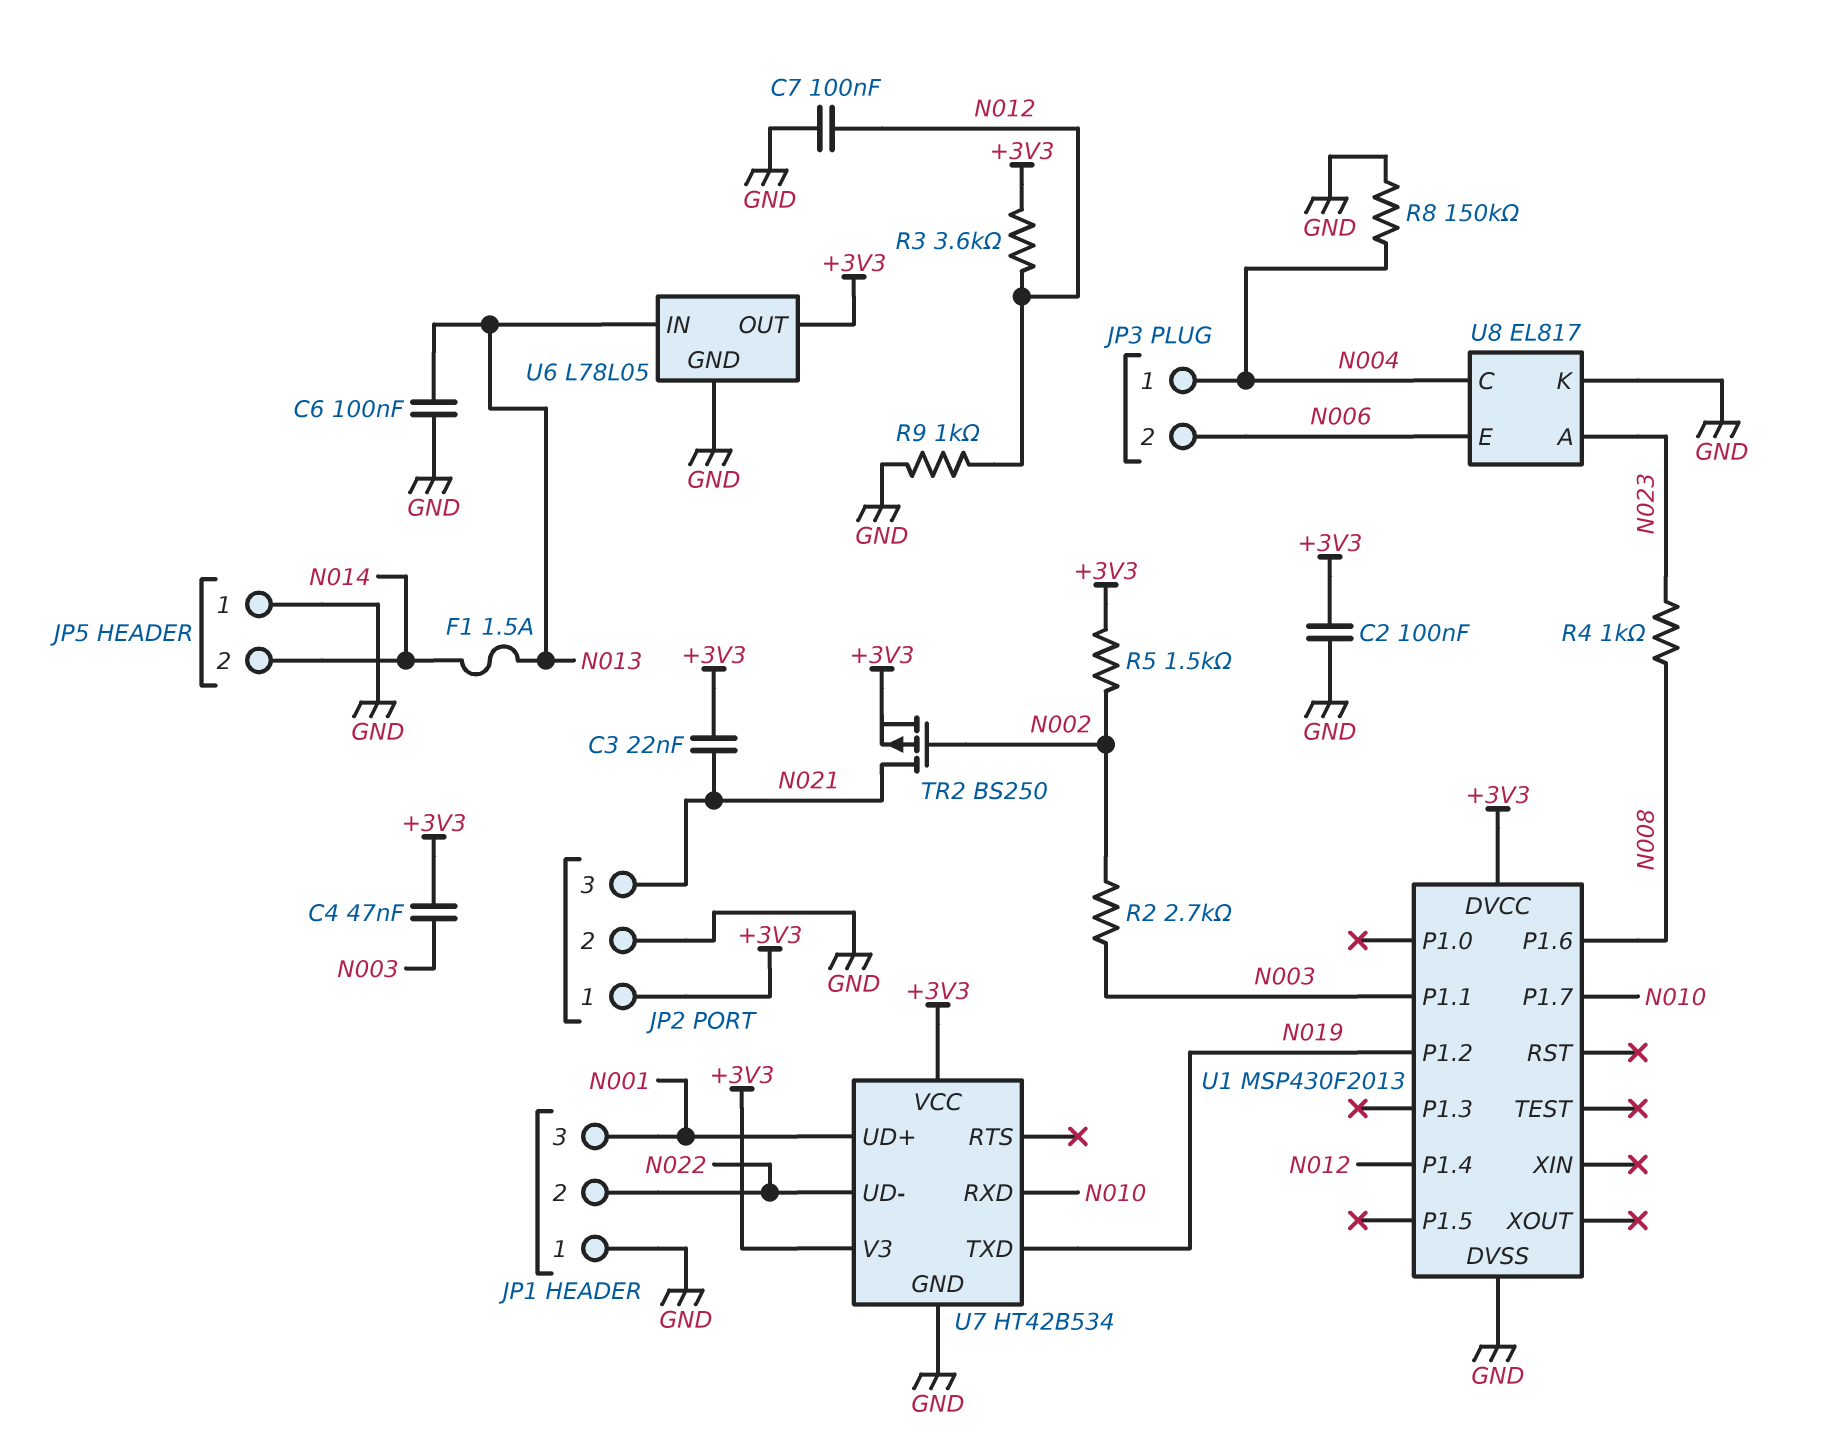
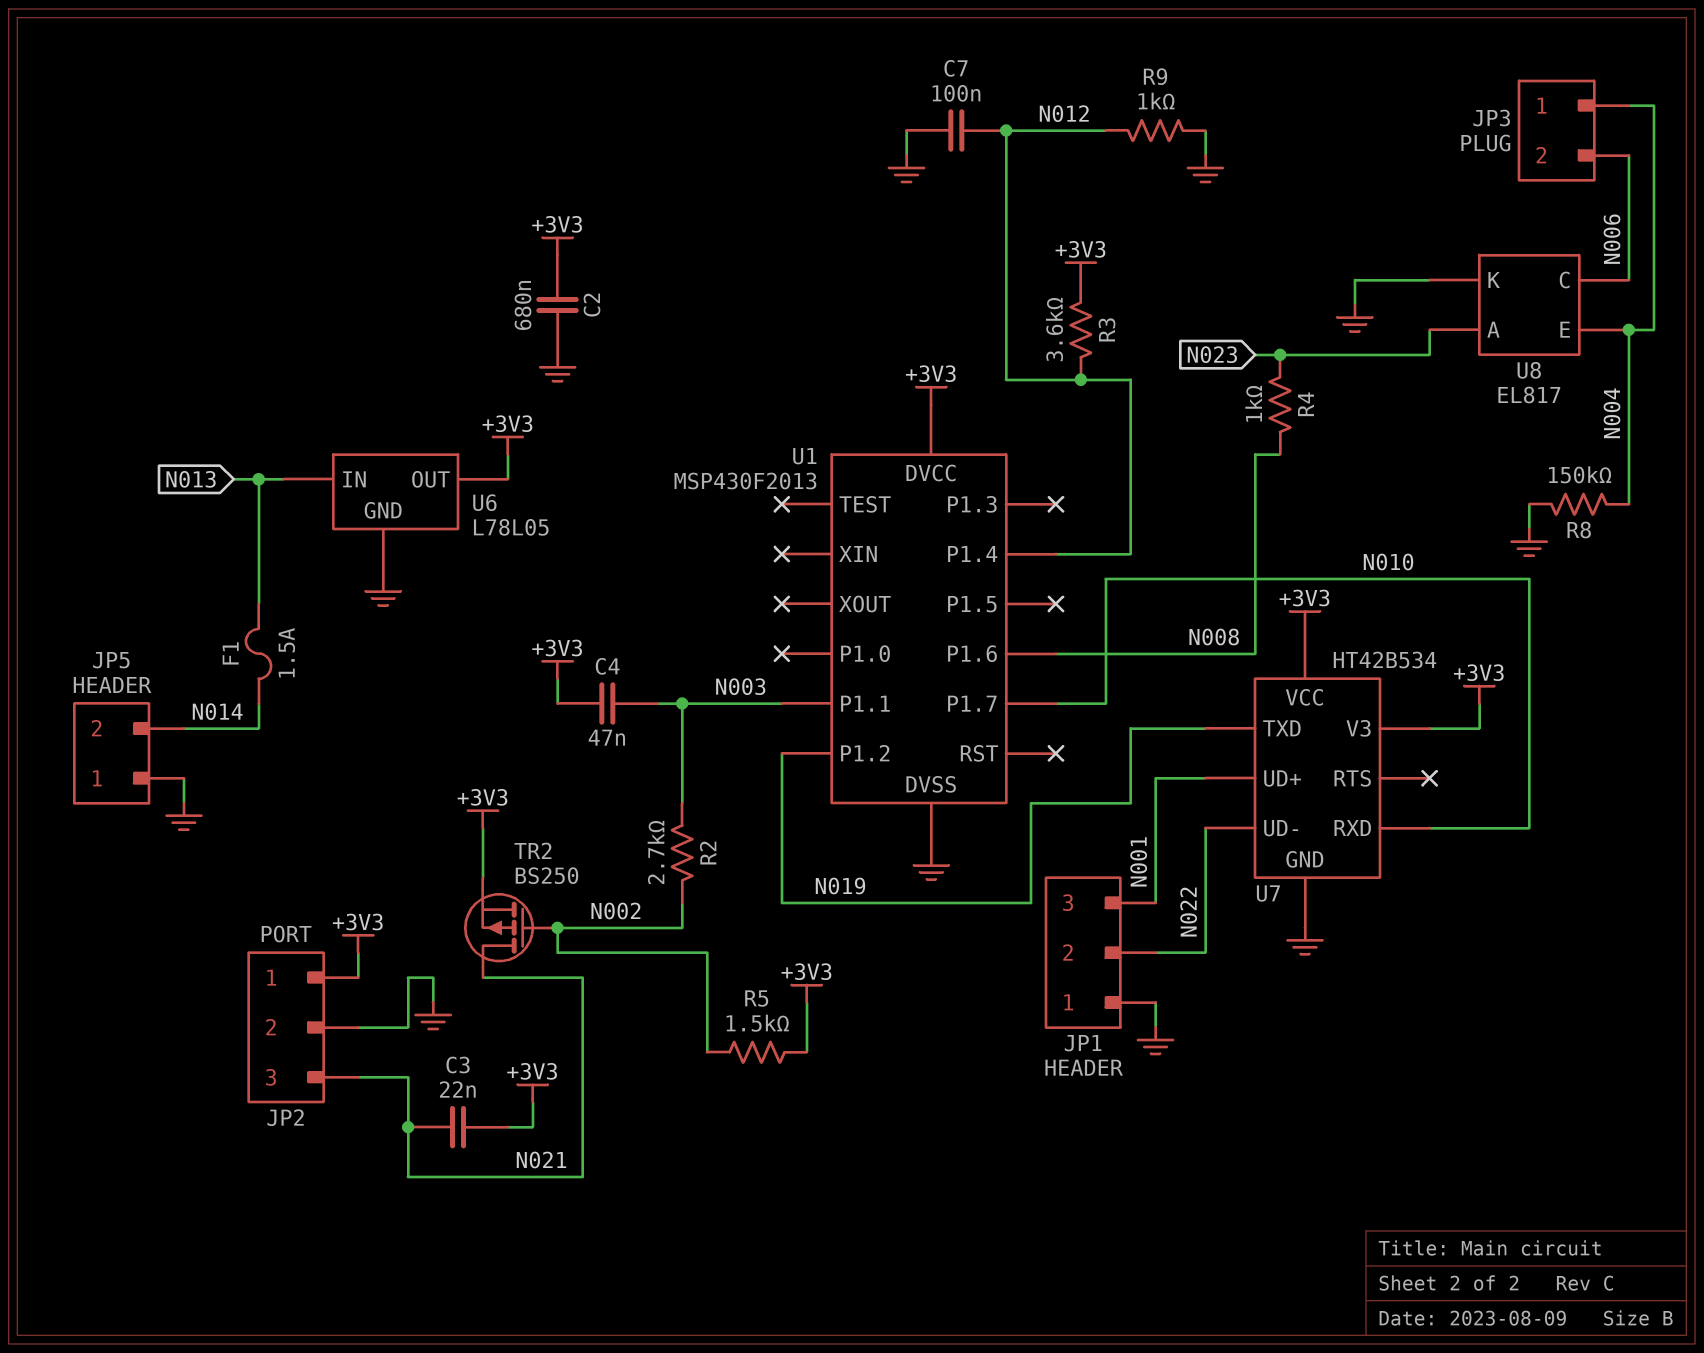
C2: 100nF (+3V3, GND) -> 680nF (+3V3, GND)
C6: 100nF (GND, N013) -> none
U8 pin C: N004 -> N006
U8 pin E: N006 -> N004

